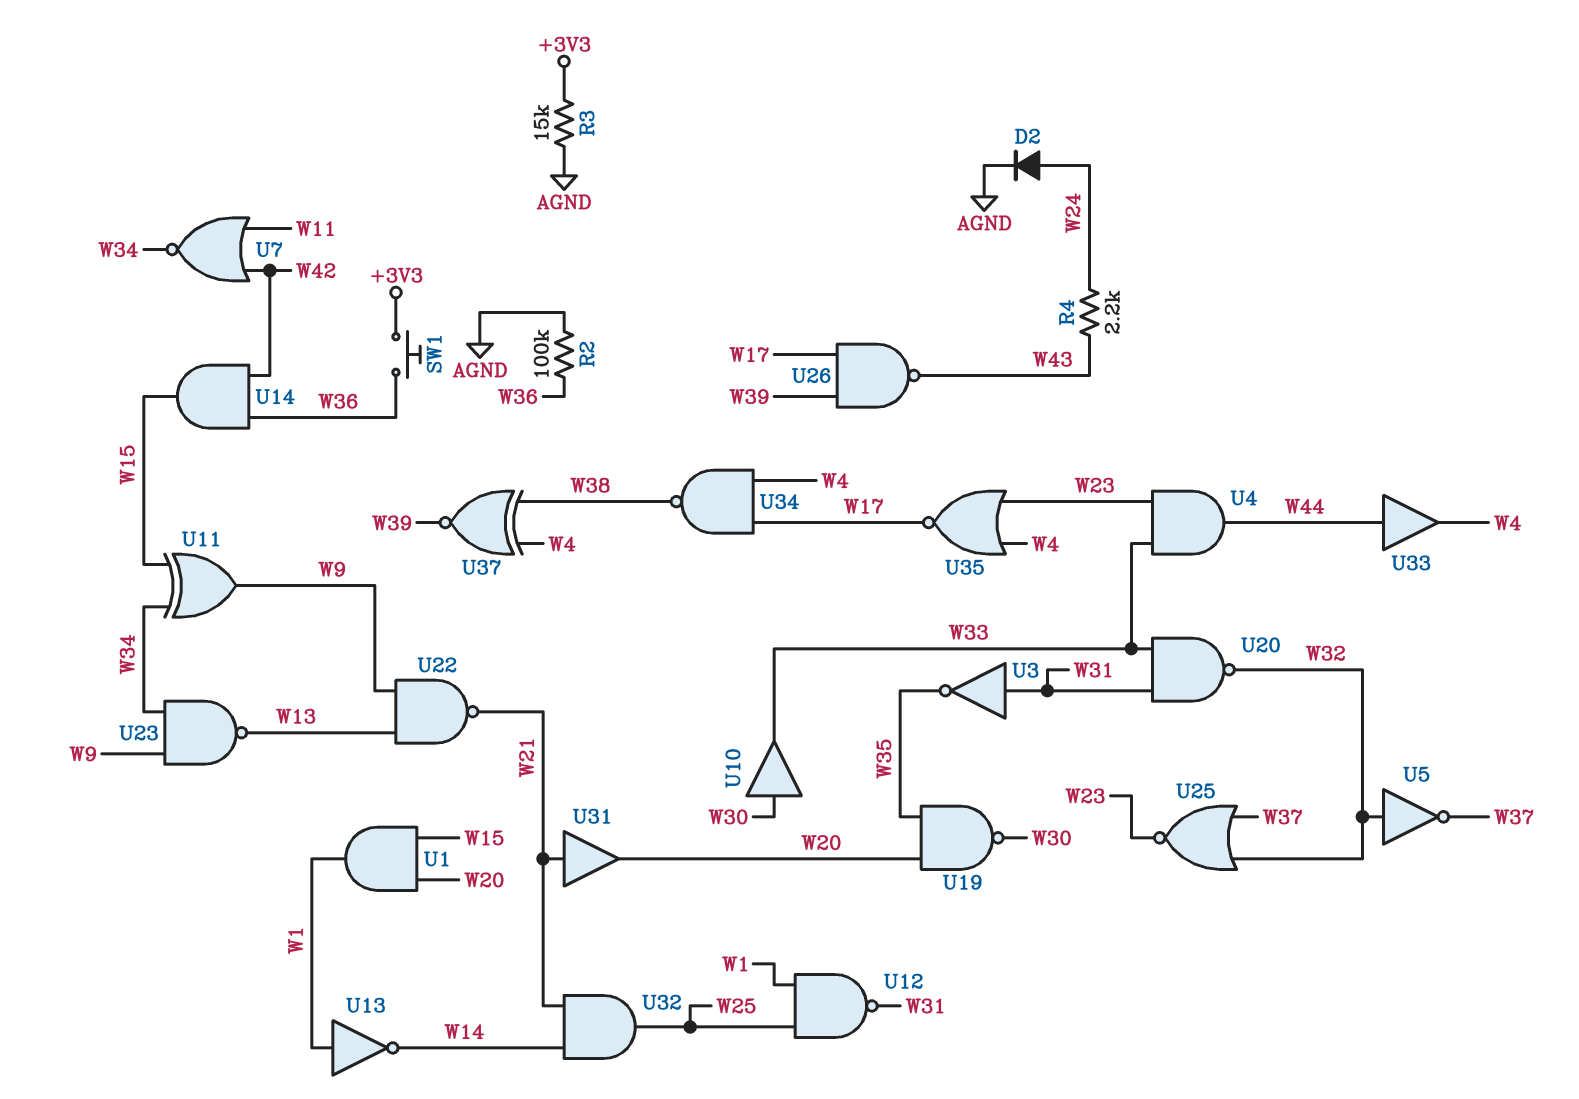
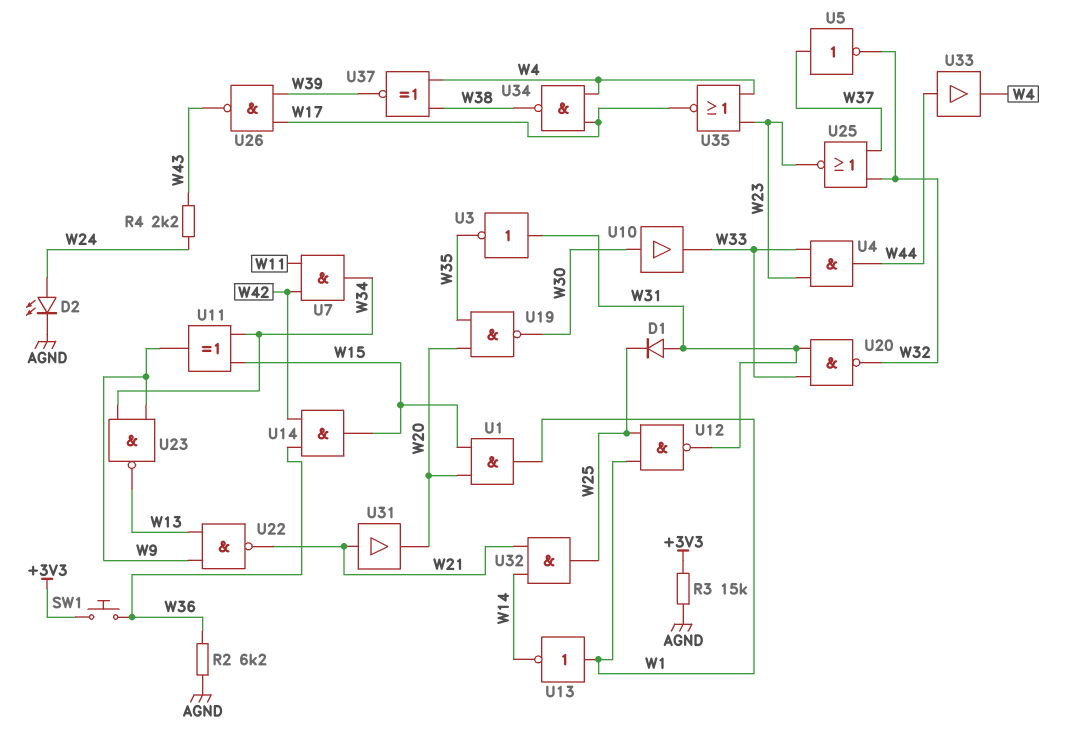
D1: none -> diode (A W31, K W25)
D2: diode (A W24, K AGND) -> LED (A W24, K AGND)
R2: 100k (AGND, W36) -> 6.2k (AGND, W36)
U5: NOT (in W32, out W37) -> NOT (in W37, out W32)
U7: NOR (in W11, in W42, out W34) -> AND (in W11, in W42, out W34)

